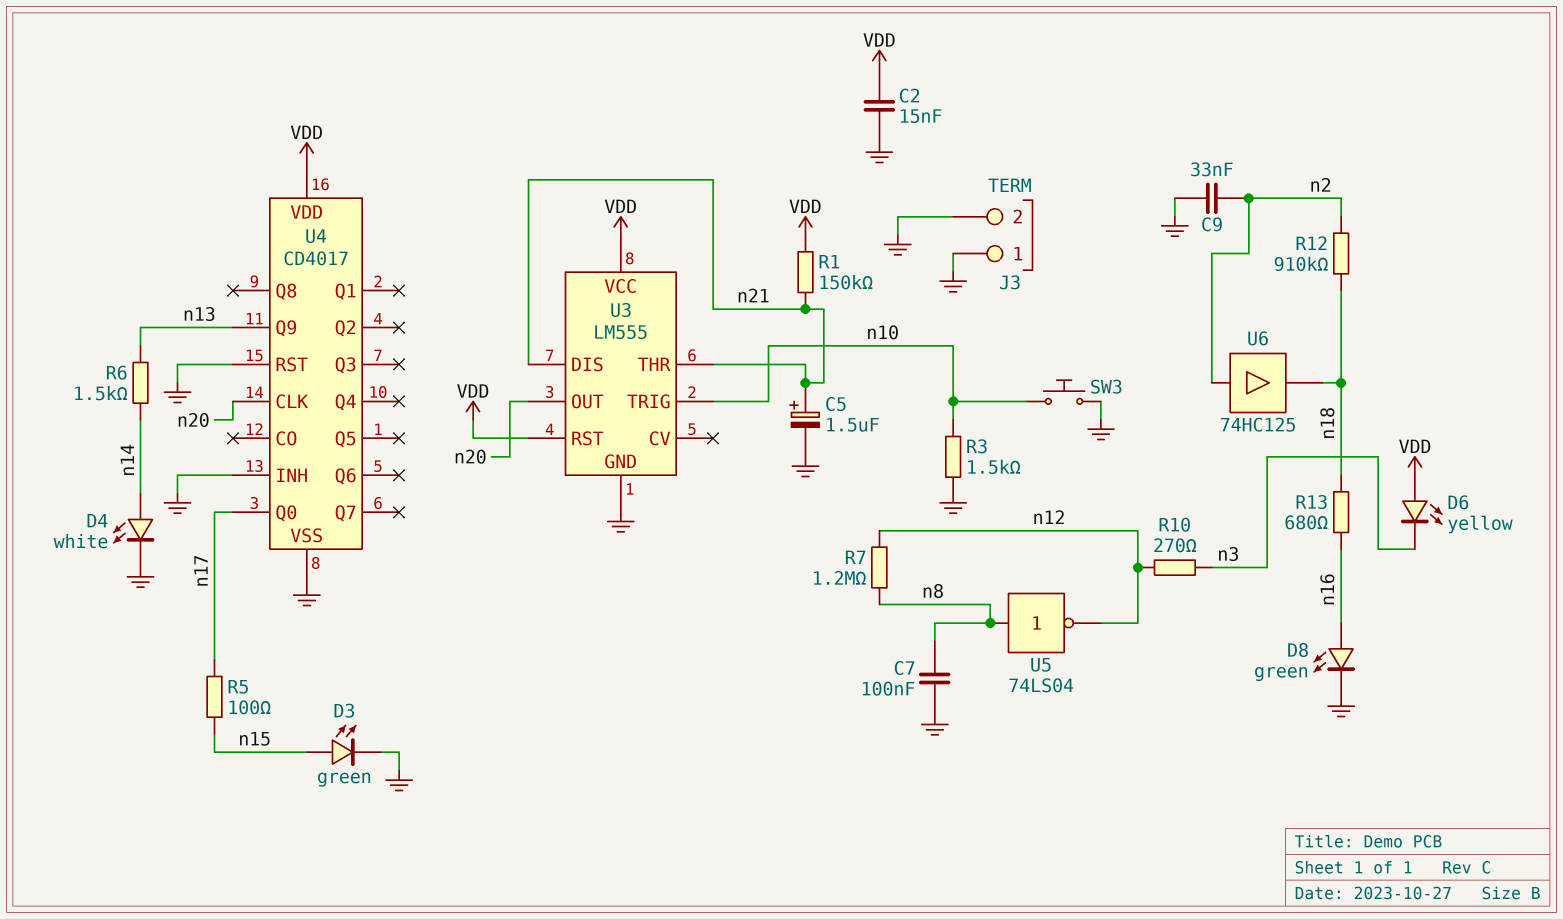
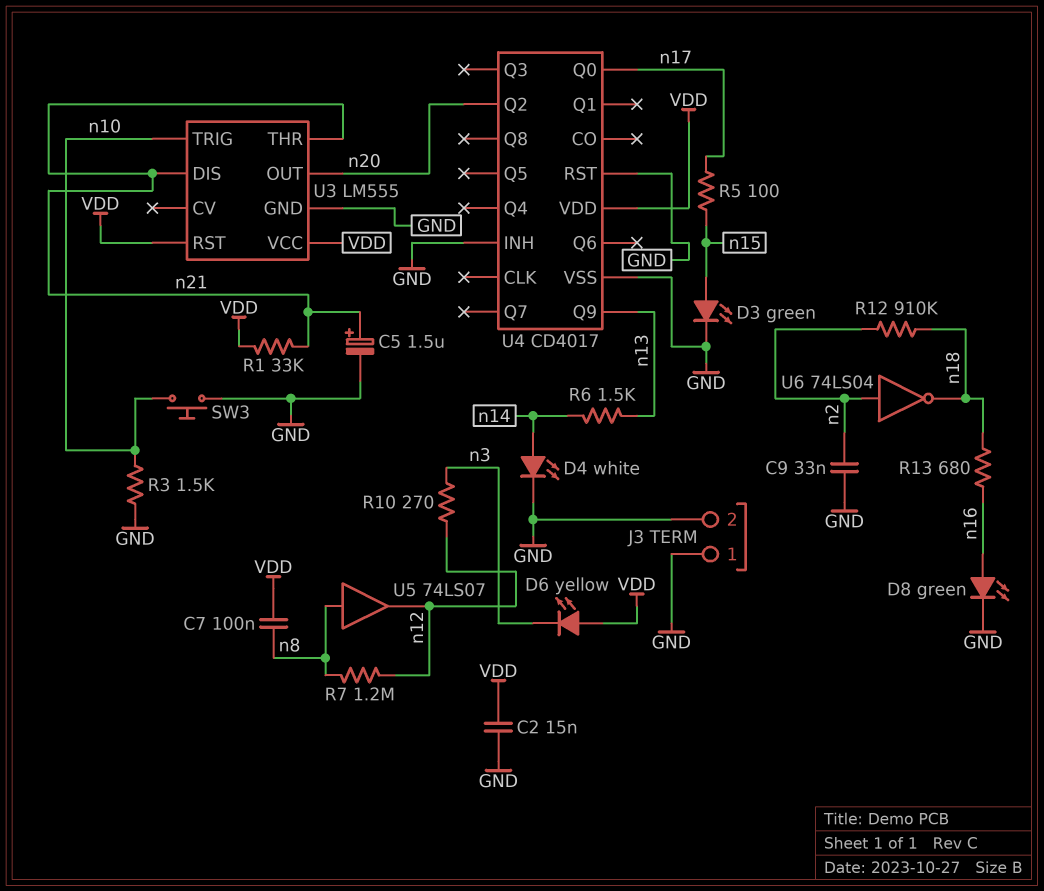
C7: 100nF (GND, n8) -> 100nF (VDD, n8)
R1: 150k (VDD, n21) -> 33k (VDD, n21)
U4 pin CLK: n20 -> none
U4 pin Q2: none -> n20
U5: NOT 74LS04 (in n8, out n12) -> buffer 74LS07 (in n8, out n12)
U6: buffer 74HC125 (in n2, out n18) -> NOT 74LS04 (in n2, out n18)

